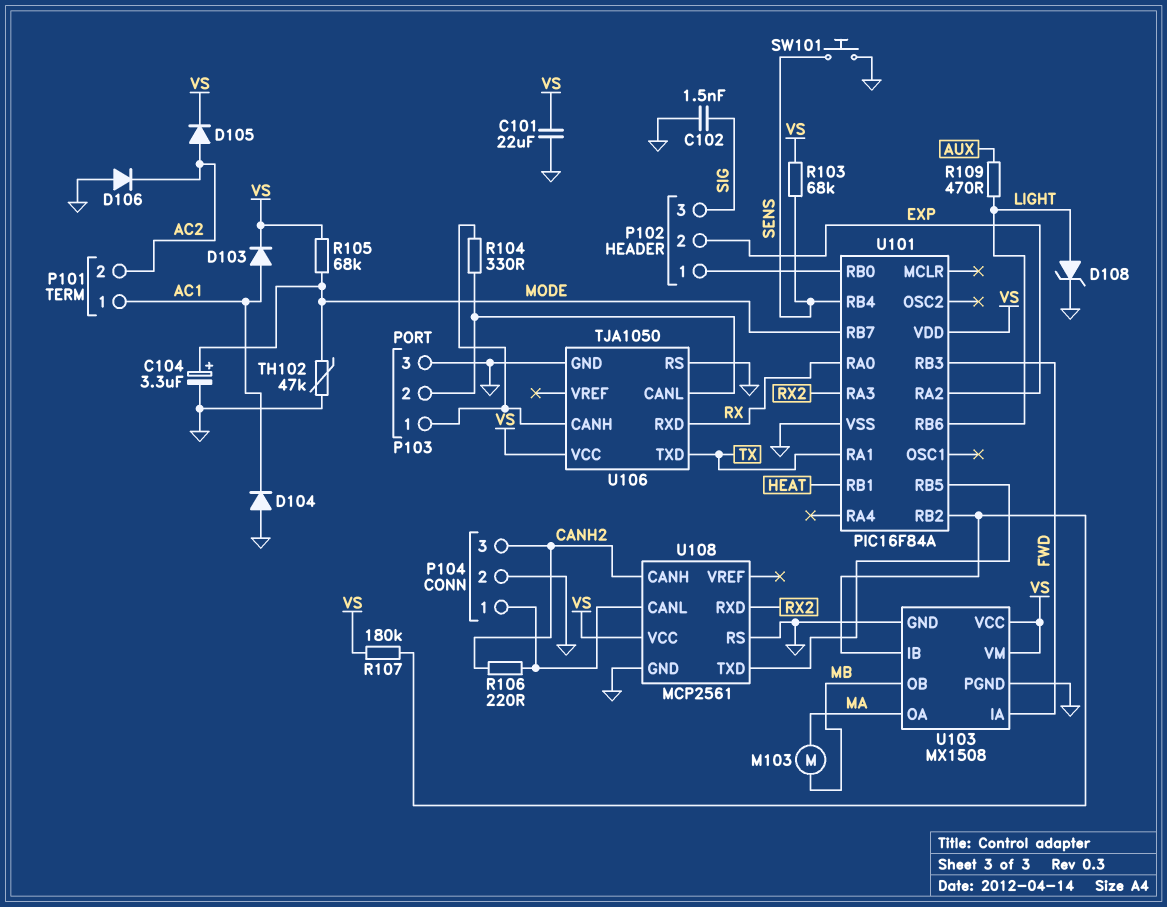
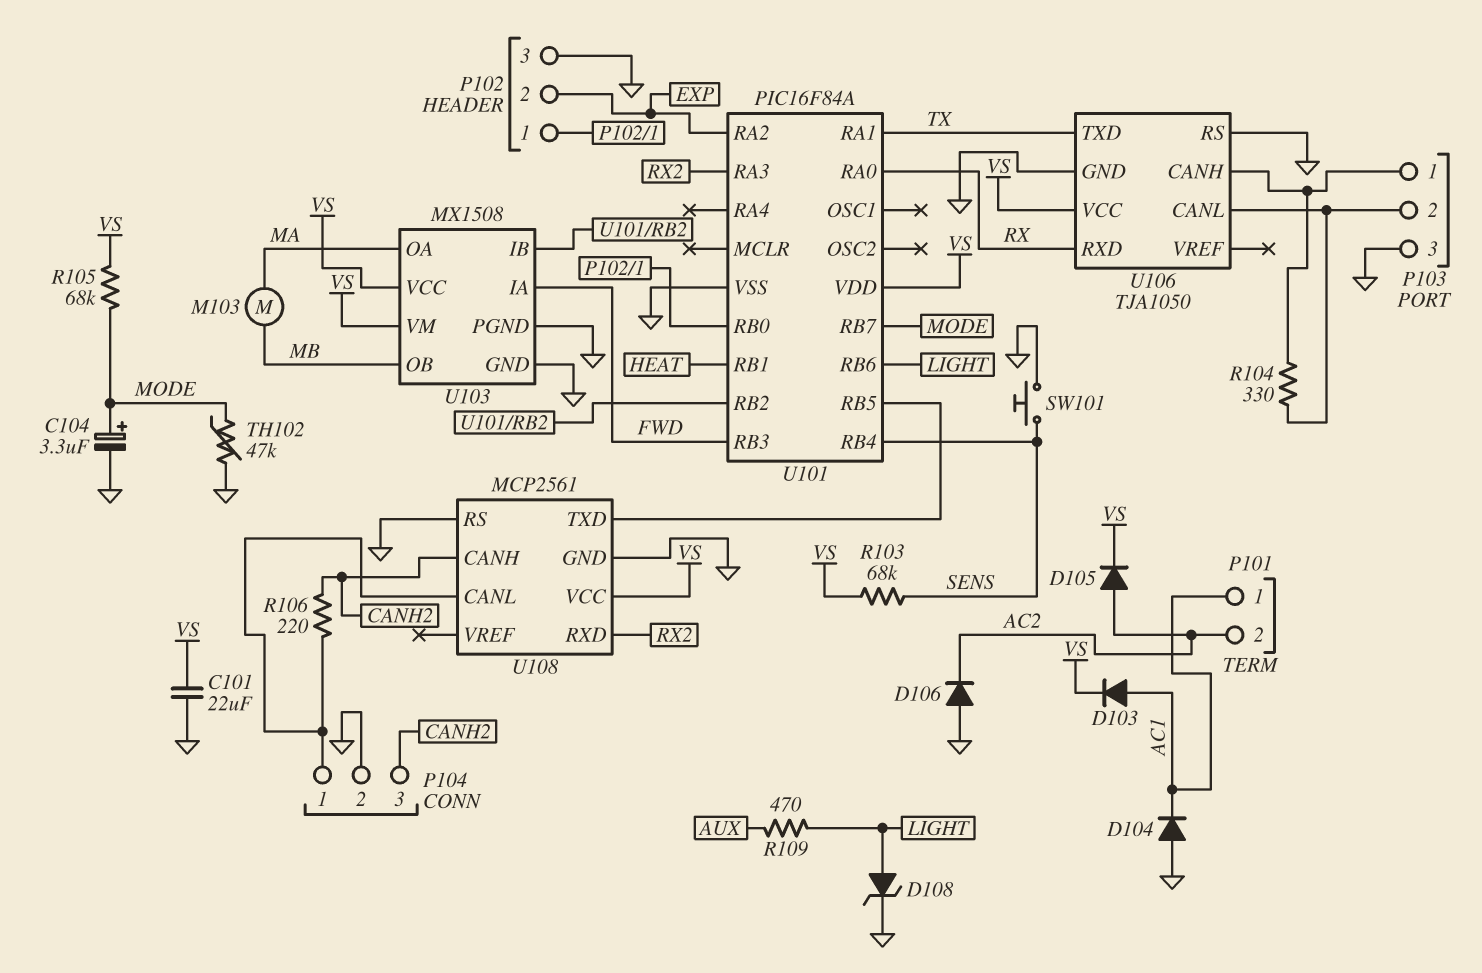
C102: 1.5nF (GND, SIG) -> none
P102 pin 3: SIG -> GND
R107: 180k (U101/RB2, VS) -> none

